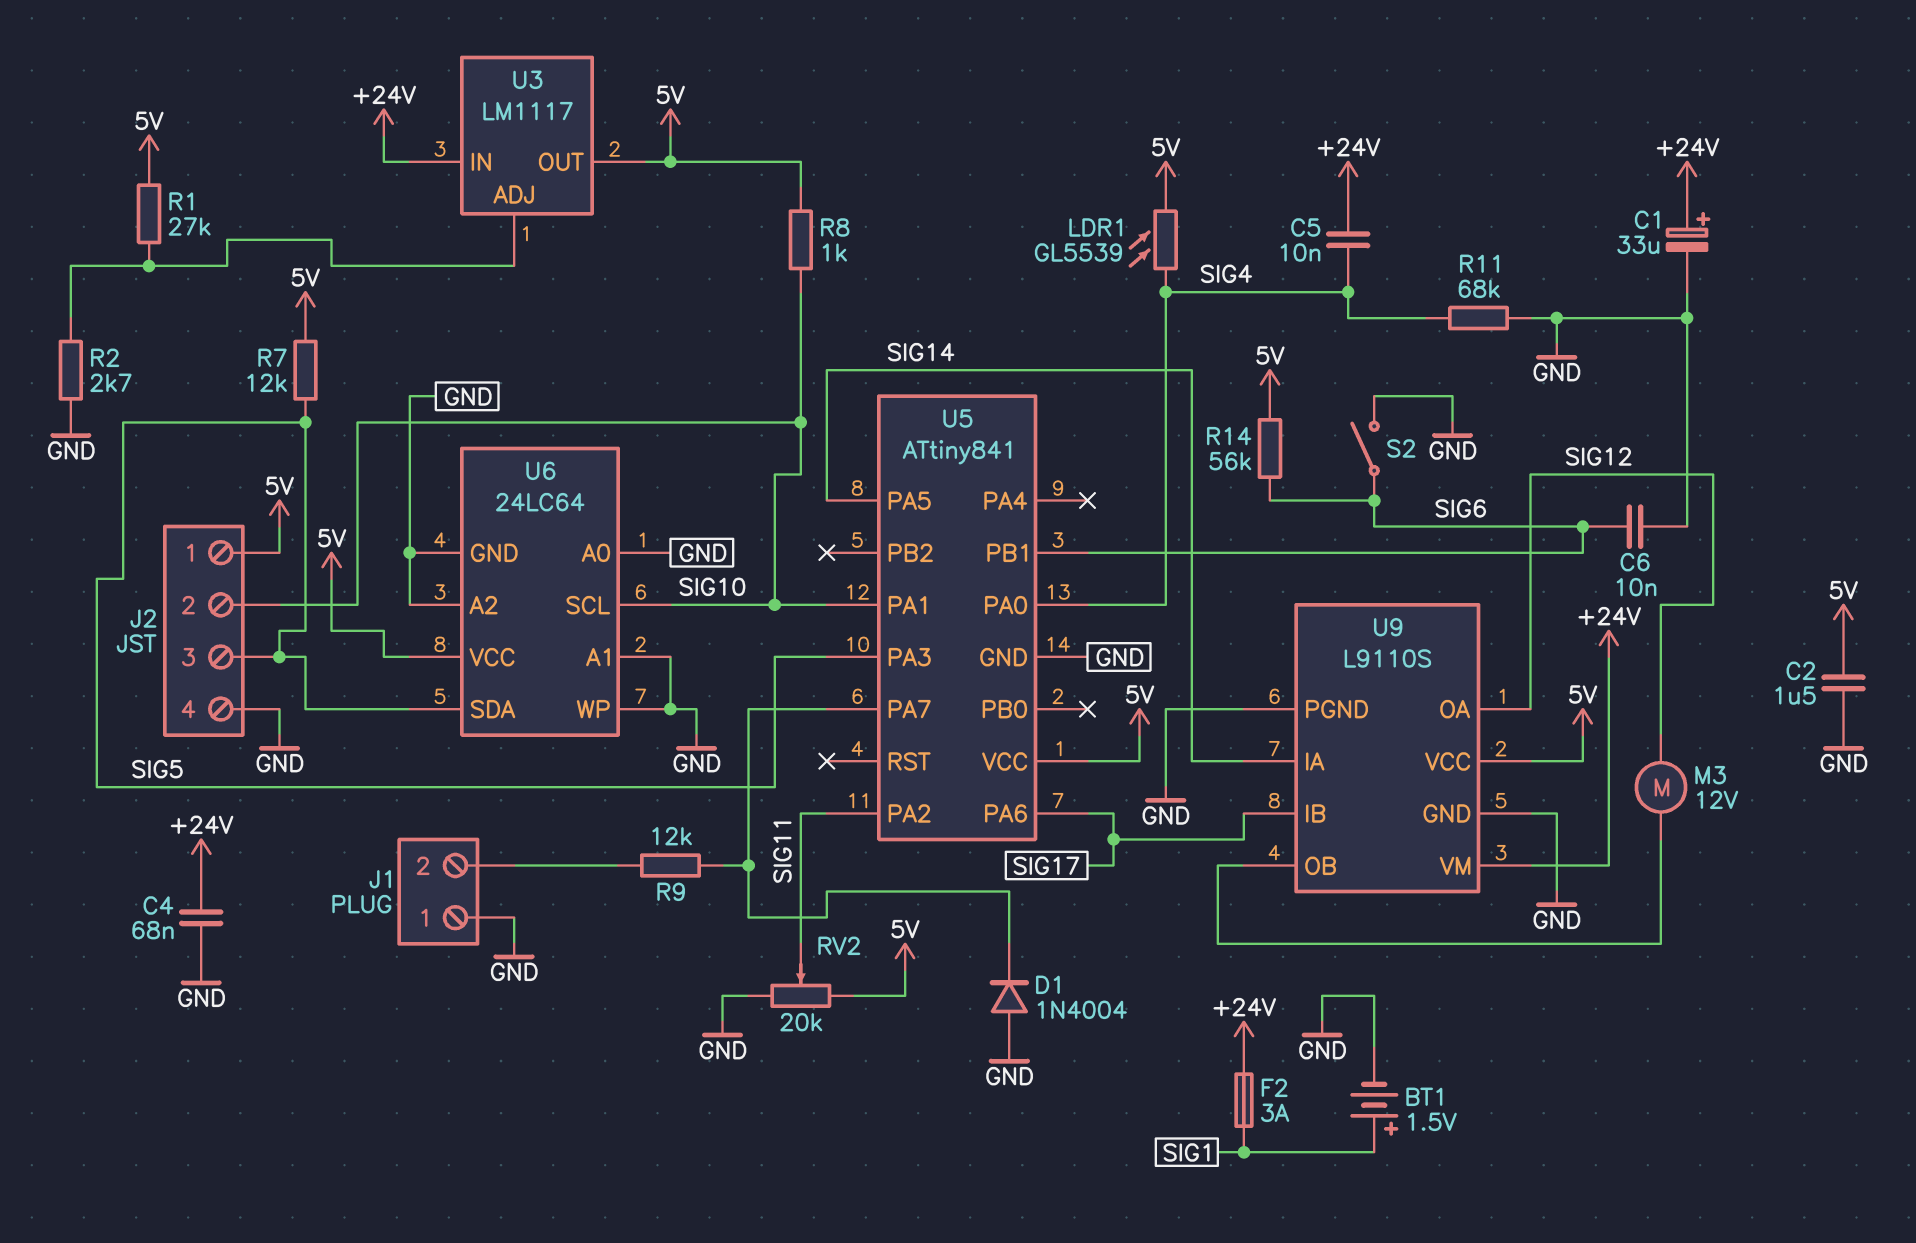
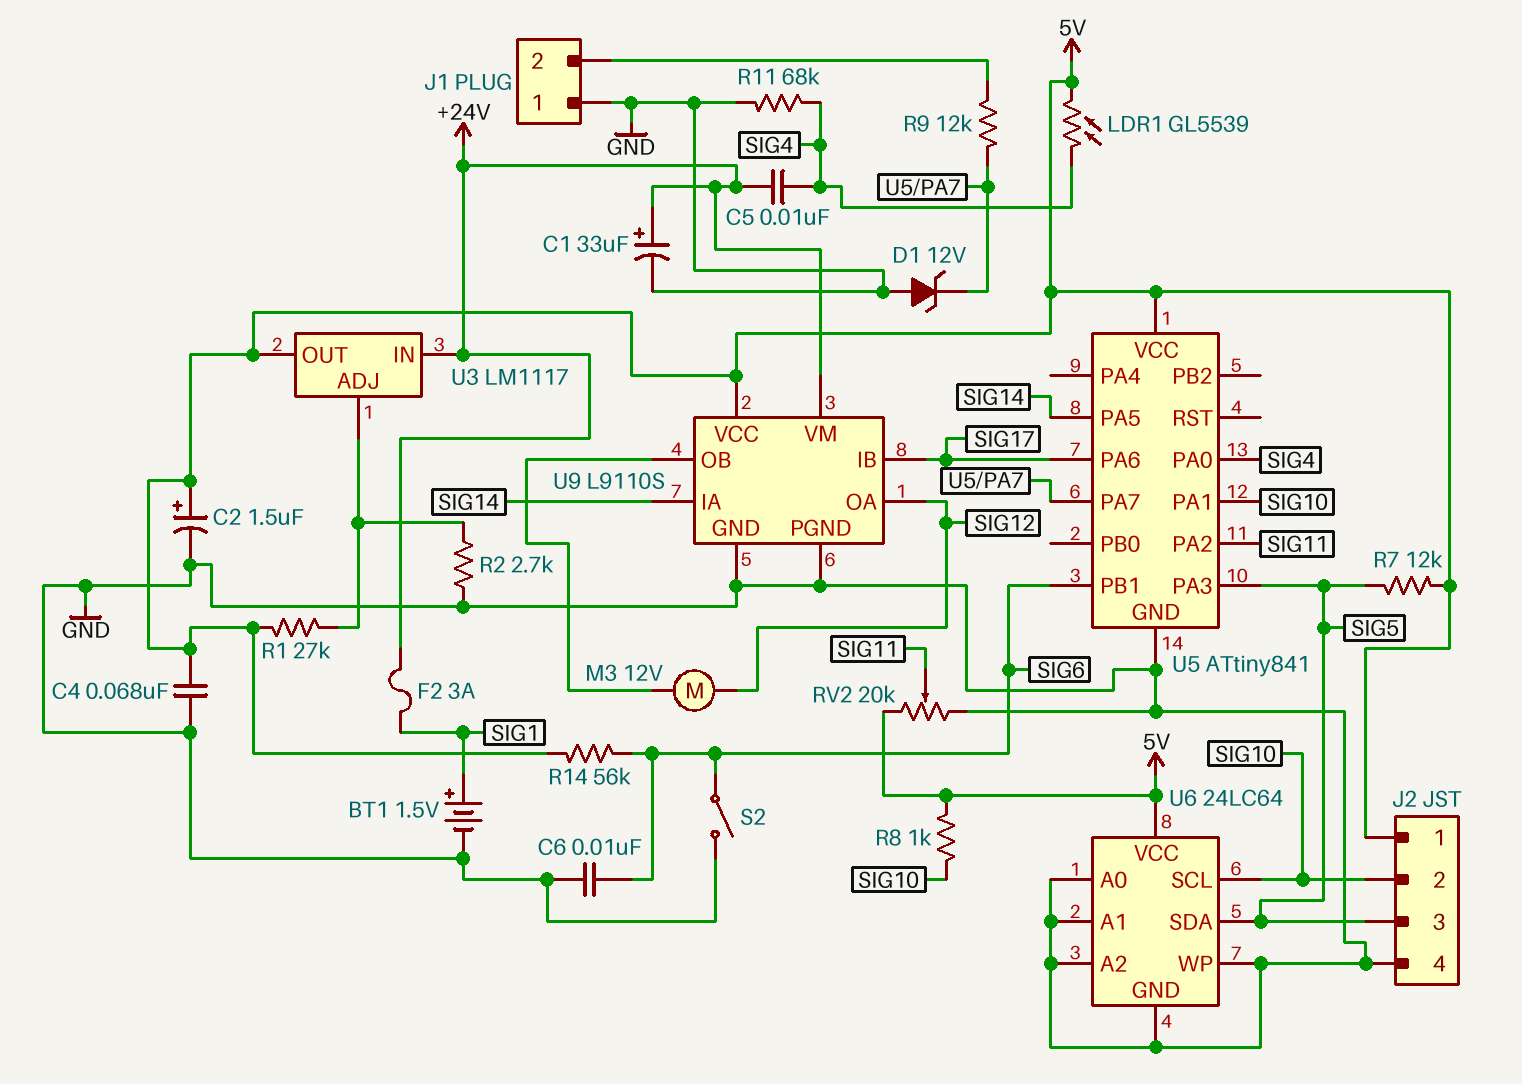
C2: 1.5uF (5V, GND) -> 1.5uF (plus 5V, minus GND)
C4: 68nF (+24V, GND) -> 68nF (5V, GND)
D1: diode 1N4004 (A GND, K U5/PA7) -> zener 12V (A GND, K U5/PA7)

